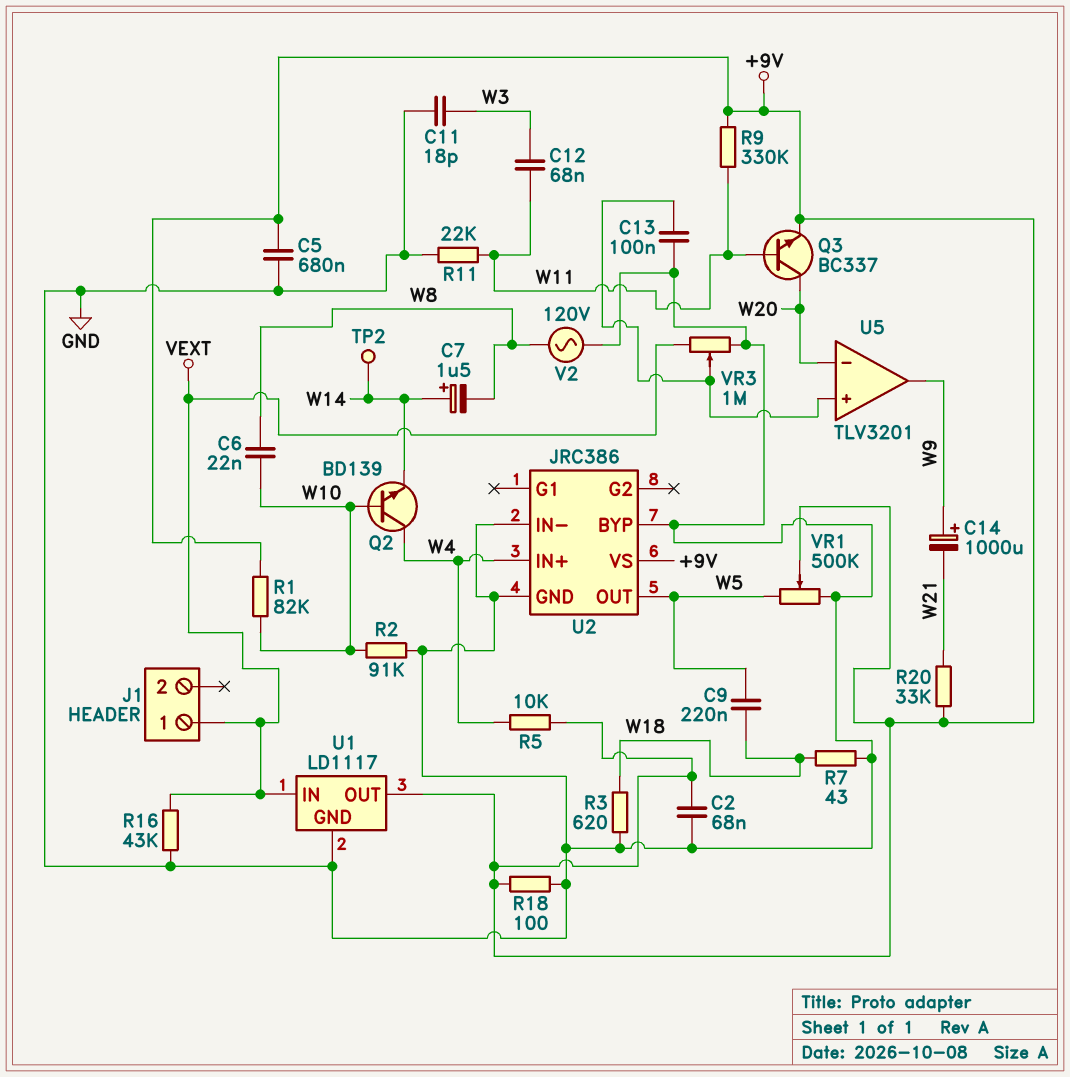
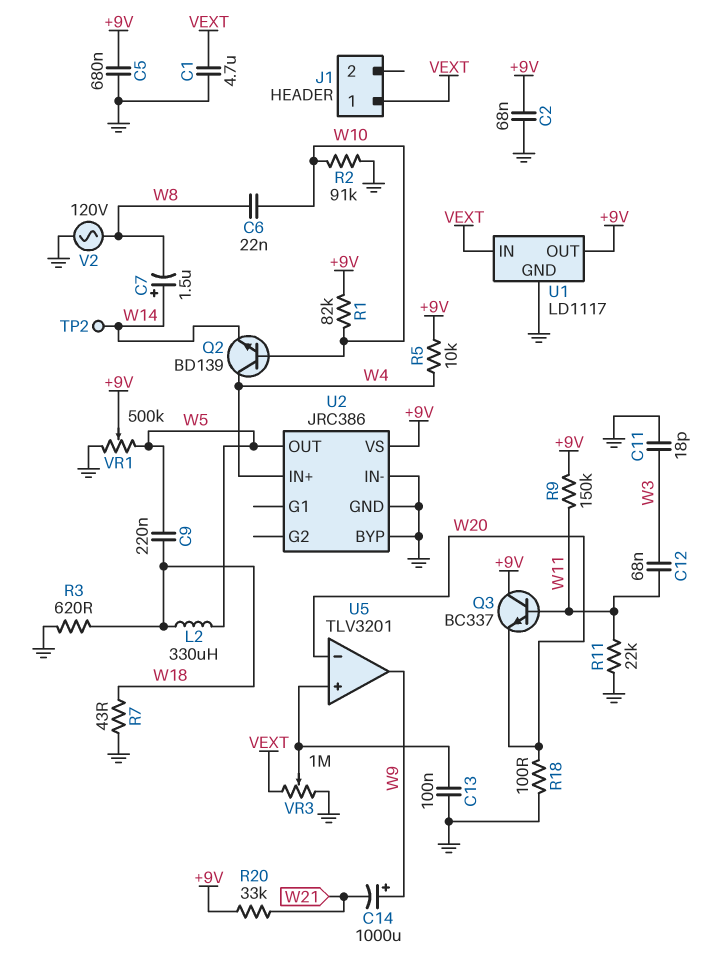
C1: none -> 4.7uF (GND, VEXT)
L2: none -> 330uH (W5, W18)
Q3: NPN BC337 (B W11, C W20, E +9V) -> NPN BC337 (B W11, C +9V, E W20)
R9: 330k (+9V, W11) -> 150k (+9V, W11)
R16: 43k (GND, VEXT) -> none
R18: 100 (+9V, GND) -> 100 (GND, W20)

